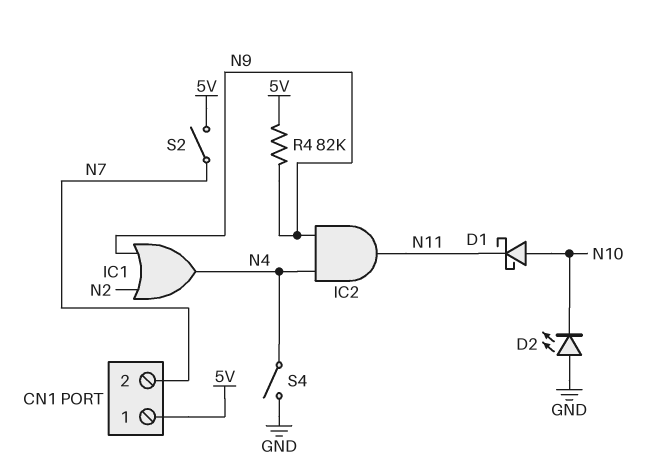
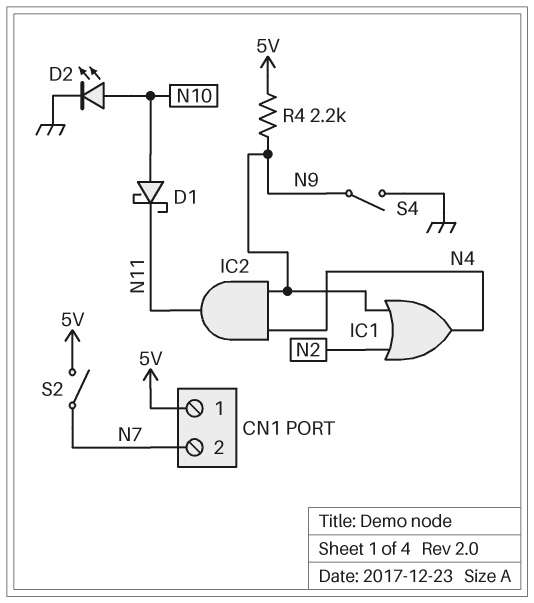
D2: LED (A GND, K N10) -> LED (A N10, K GND)
R4: 82k (5V, N9) -> 2.2k (5V, N9)
S4: switch (GND, N4) -> switch (GND, N9)

